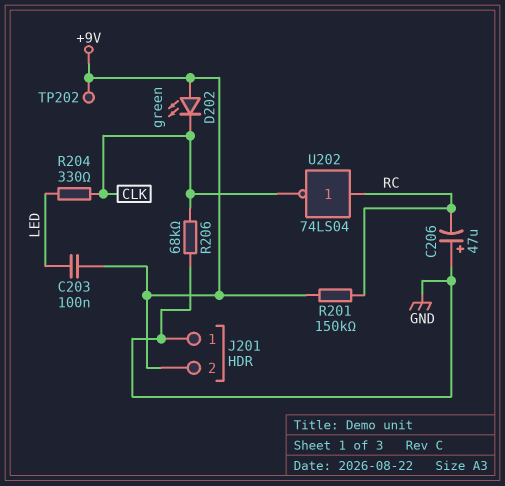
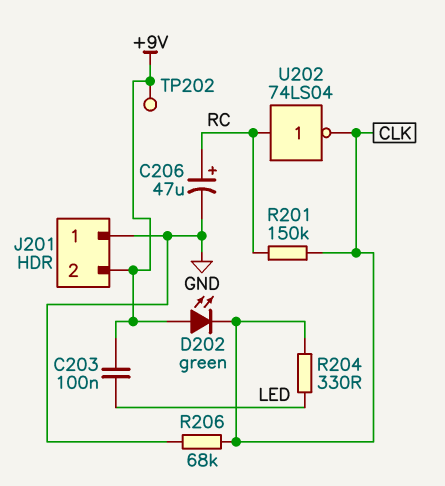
C206: 47uF (plus GND, minus RC) -> 47uF (plus RC, minus GND)
R201: 150k (+9V, RC) -> 150k (CLK, RC)

